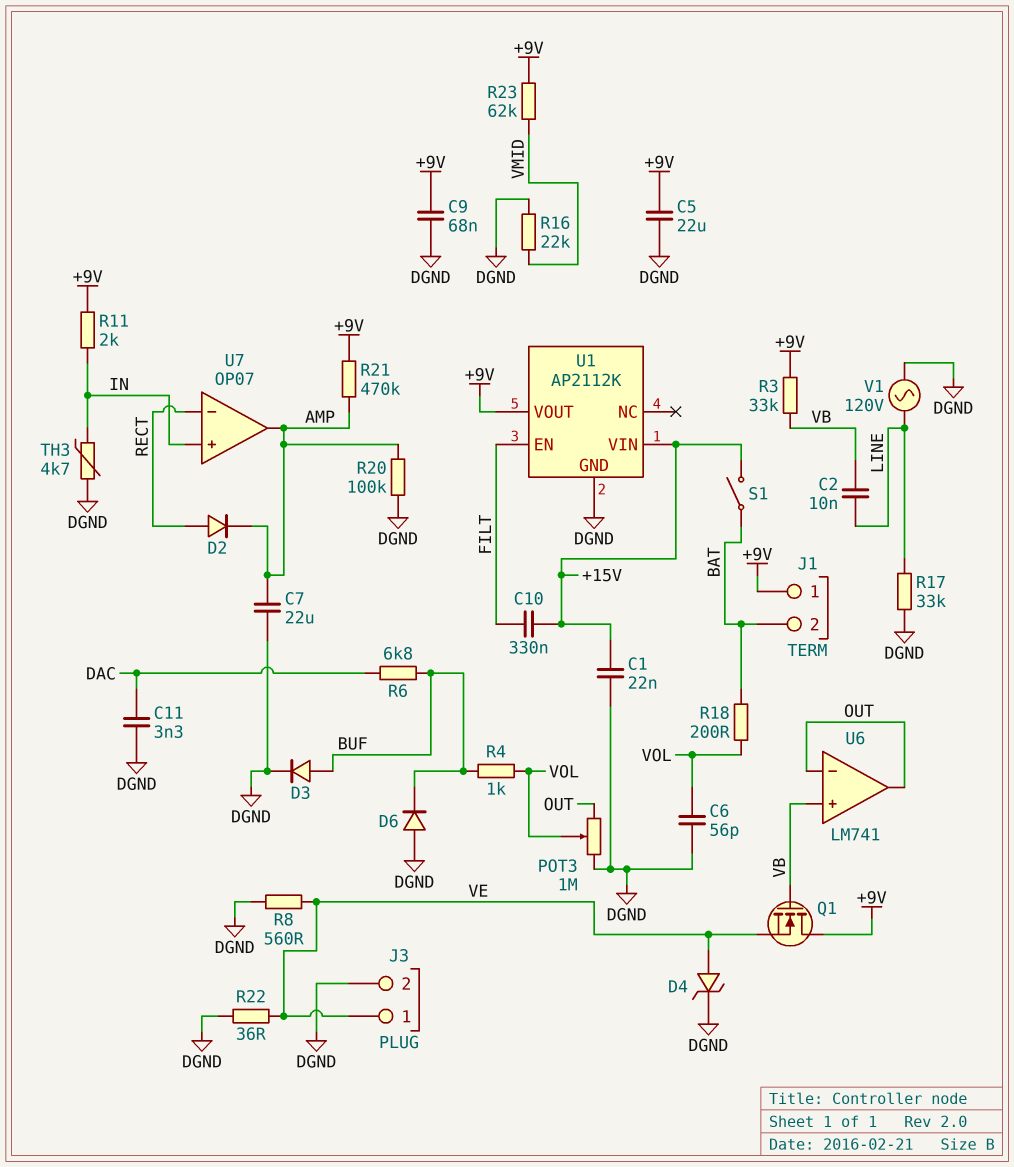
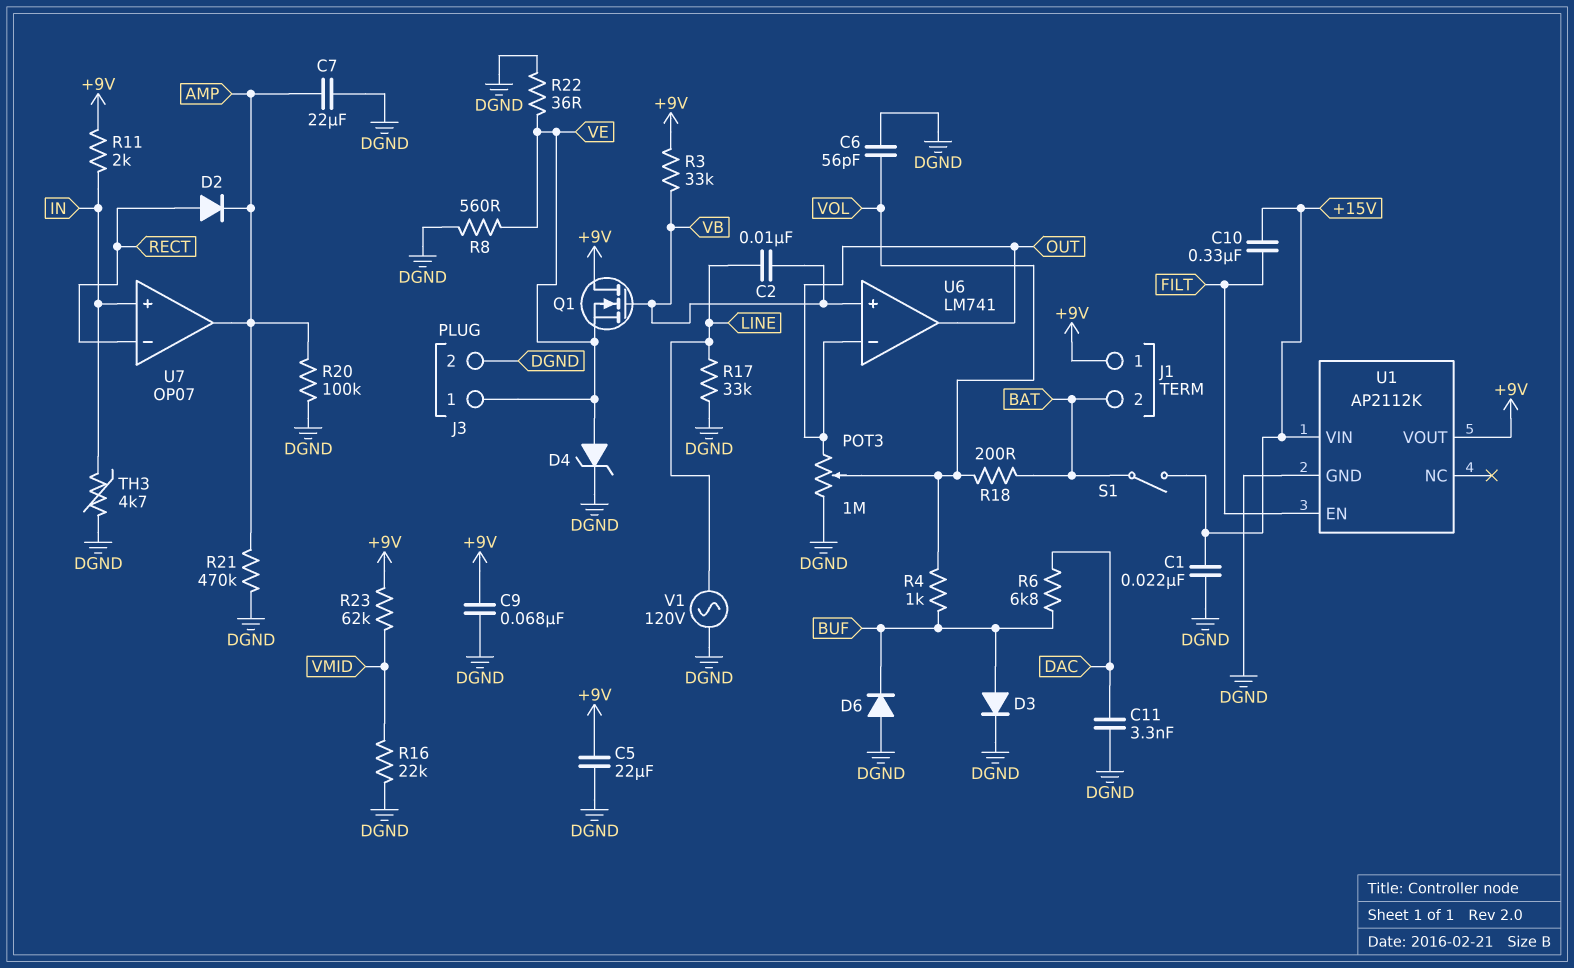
R21: 470k (+9V, AMP) -> 470k (AMP, DGND)

